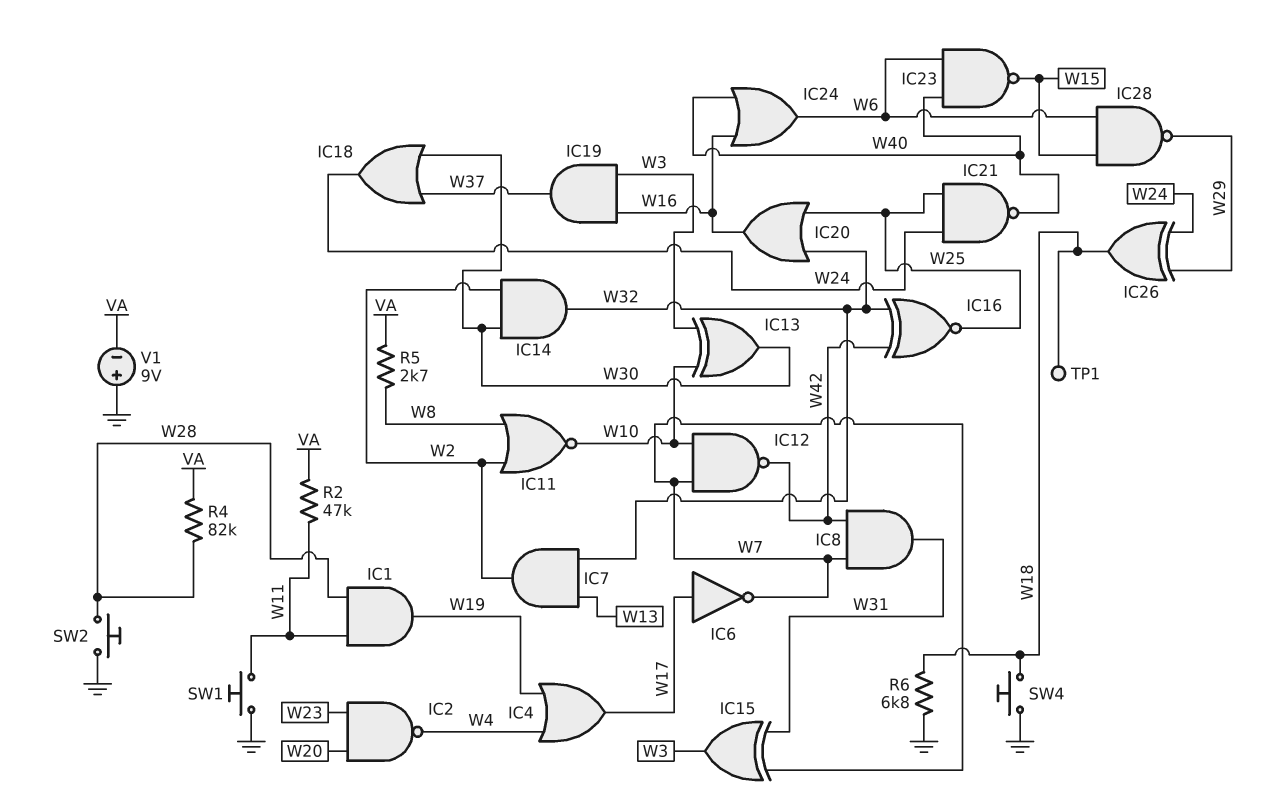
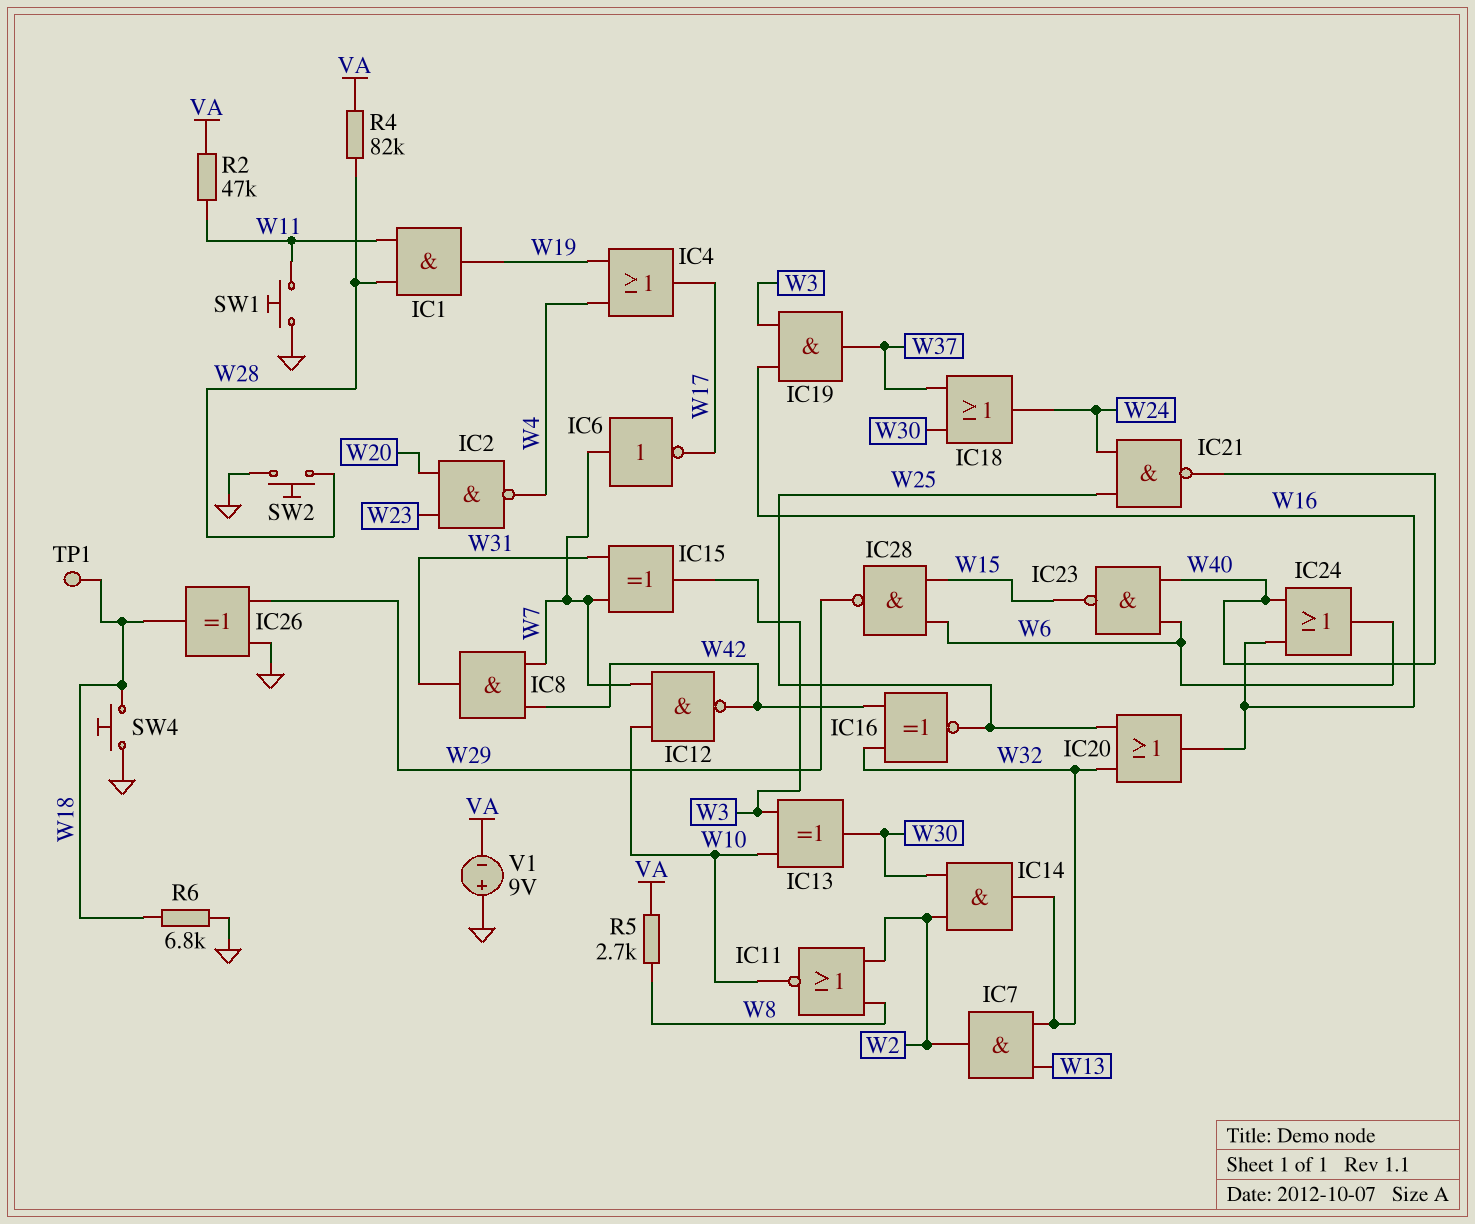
IC6: NOT (in W17, out W7) -> NOT (in W7, out W17)
IC26: XOR (in W24, in W29, out W18) -> XOR (in GND, in W29, out W18)

